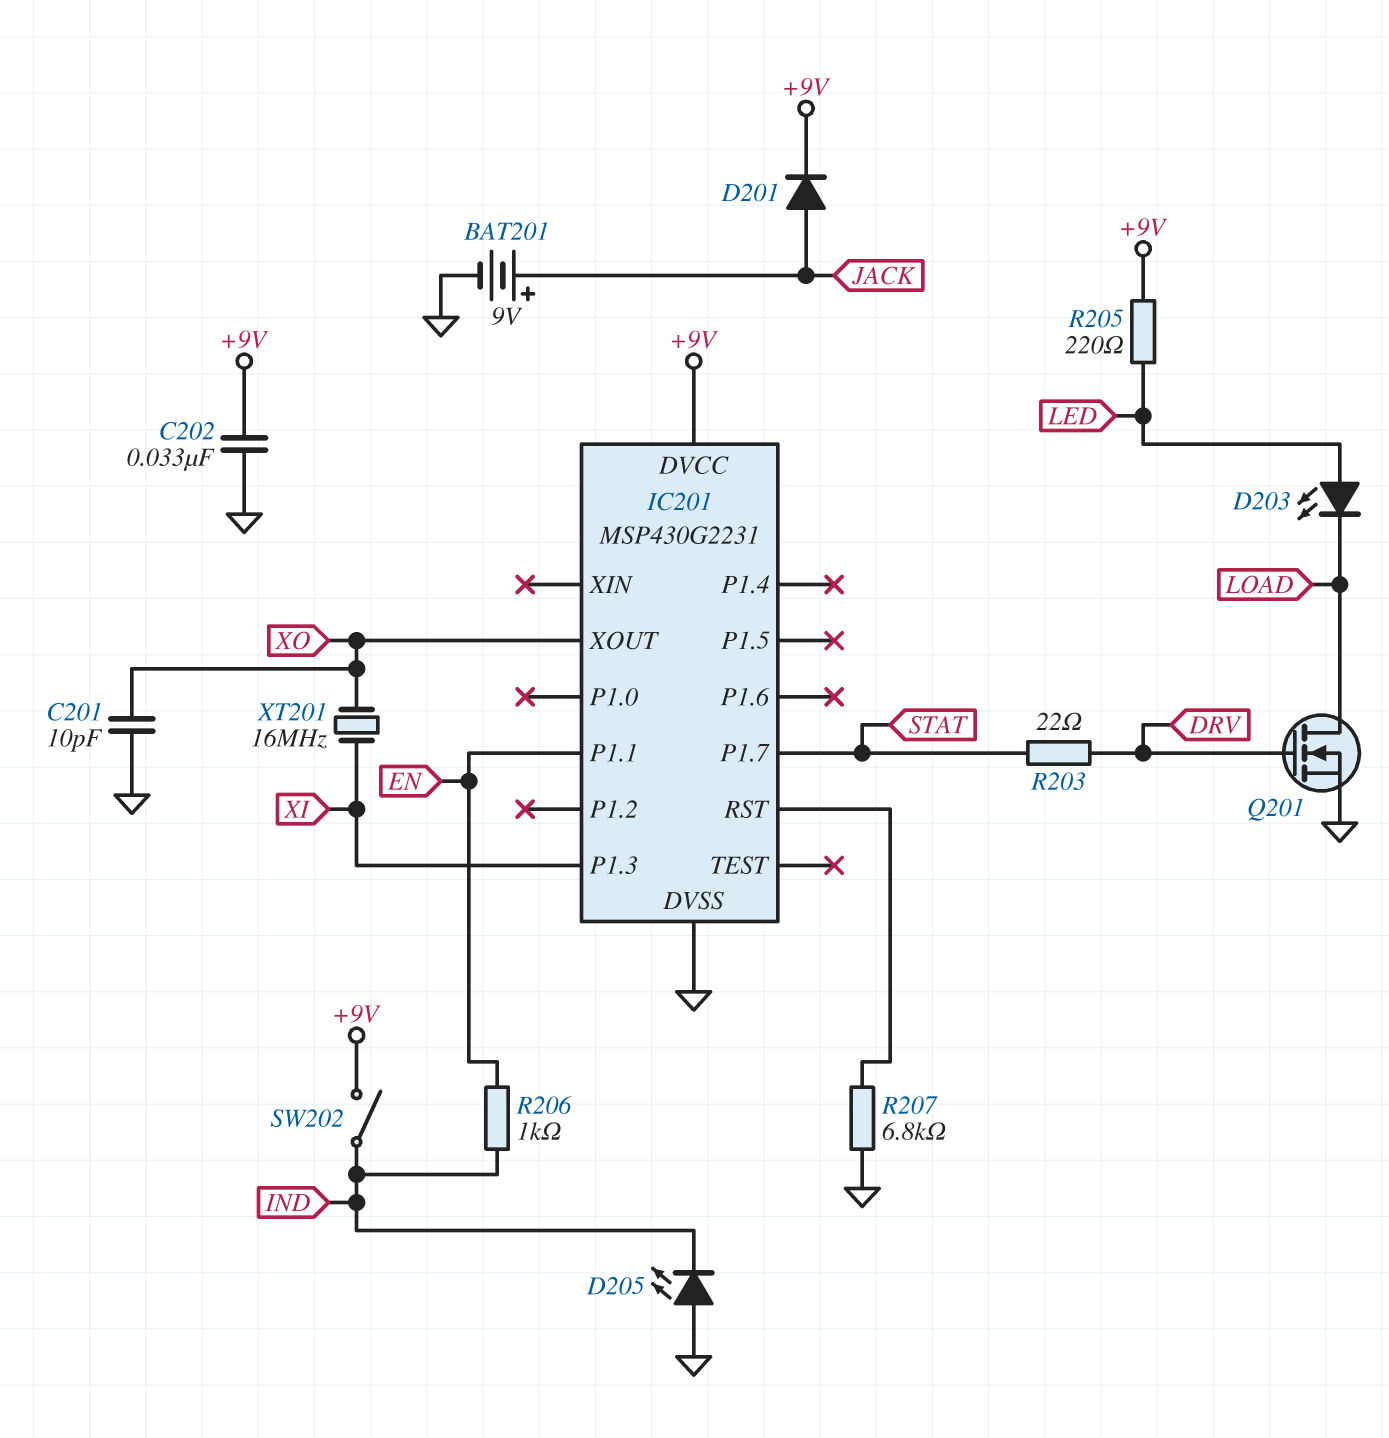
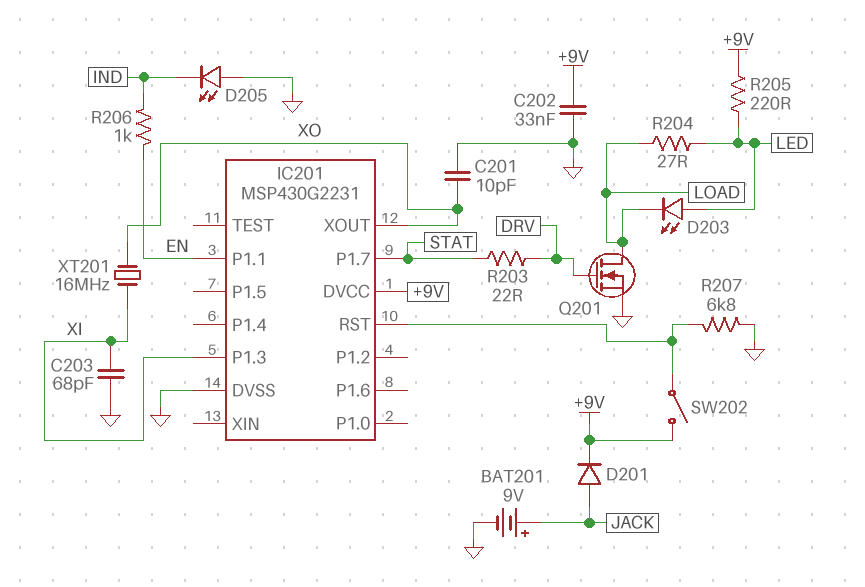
C203: none -> 68pF (GND, XI)
R204: none -> 27 (LED, LOAD)
SW202: switch (+9V, IND) -> switch (+9V, IC201/RST)

